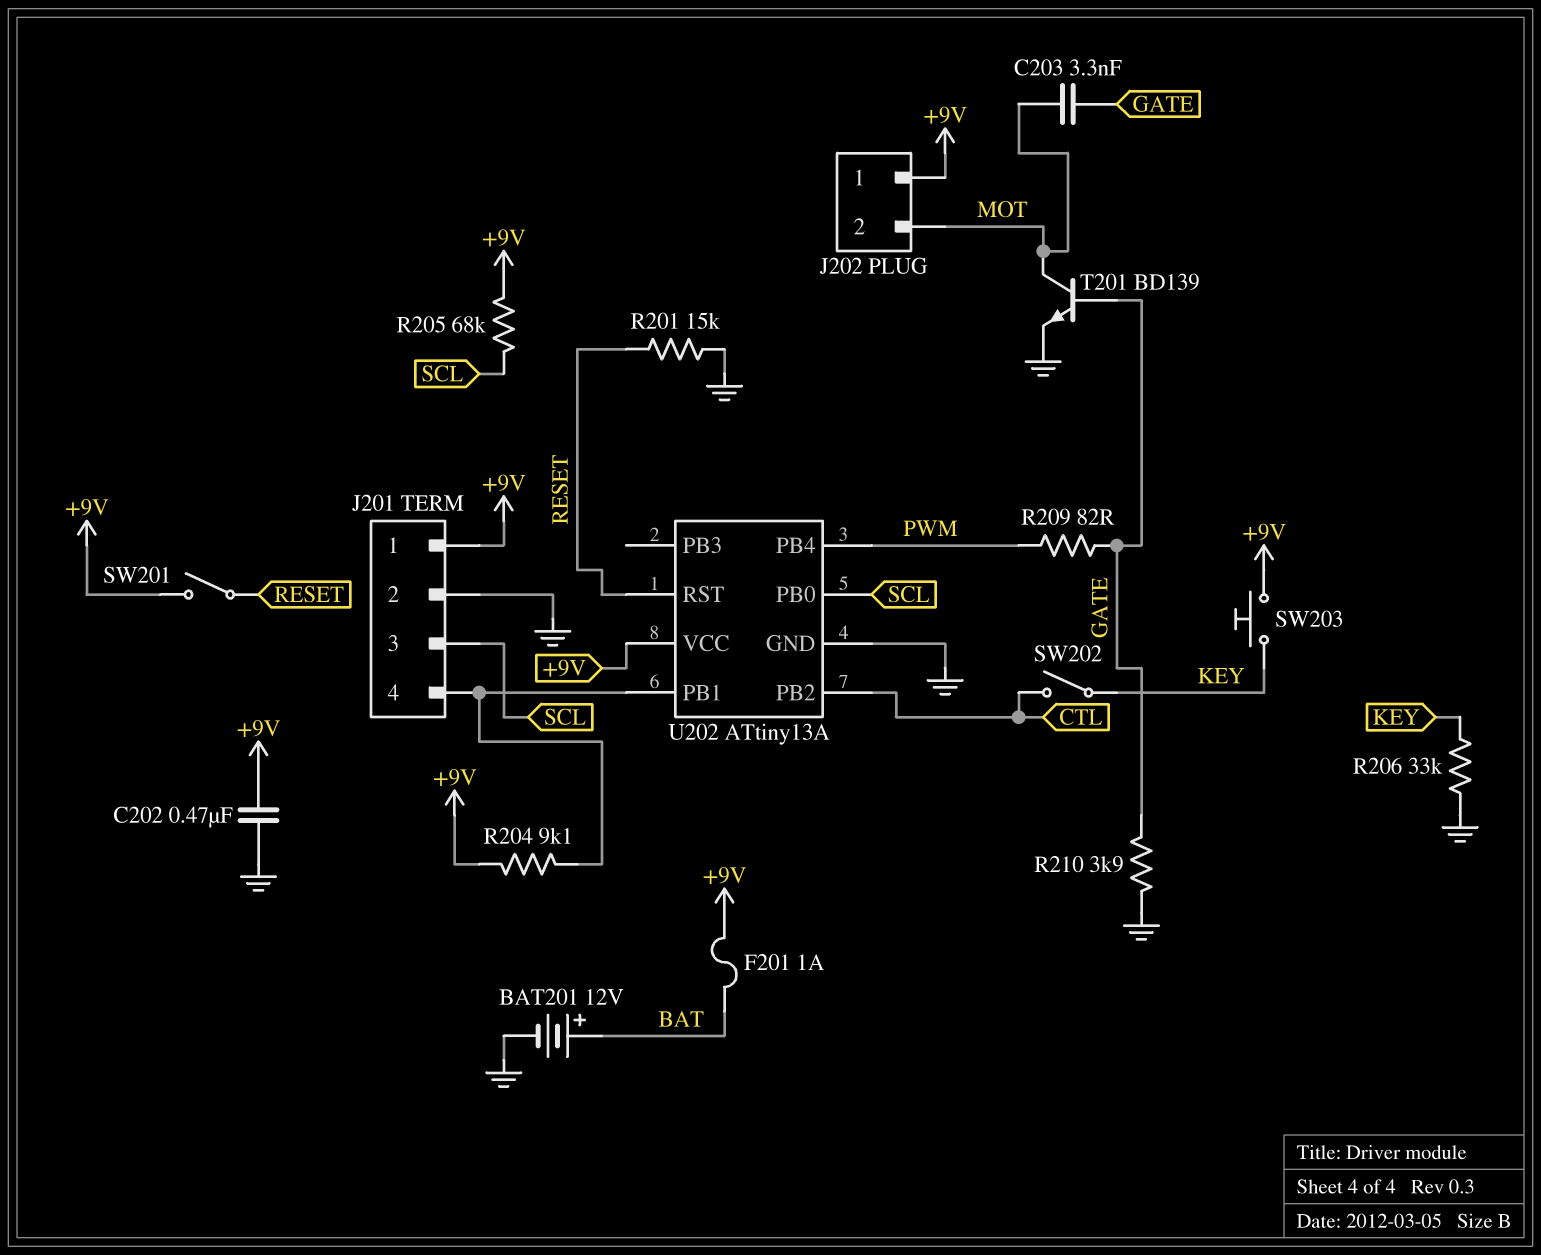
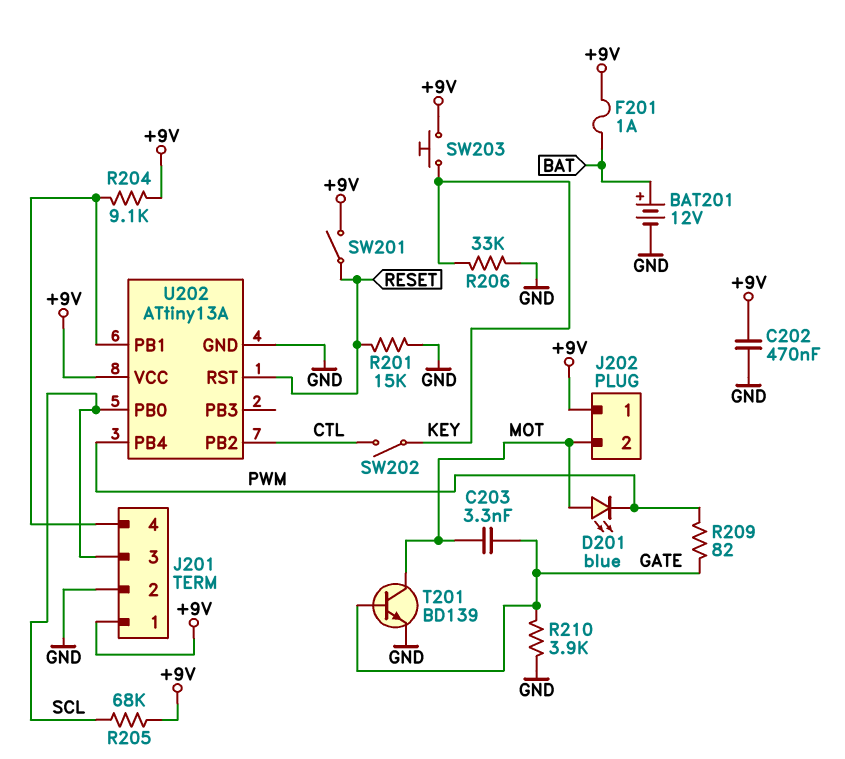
D201: none -> LED blue (A MOT, K PWM)

